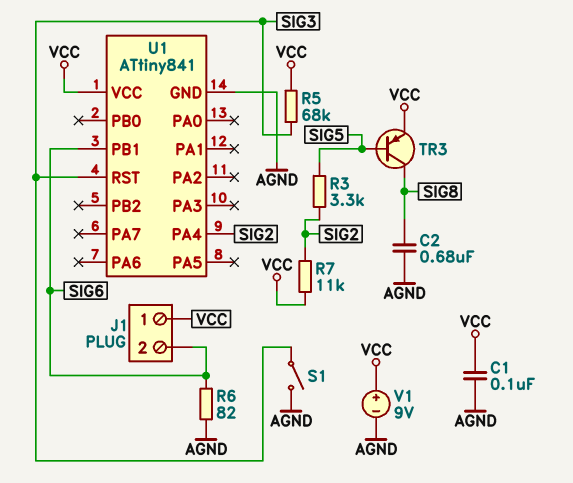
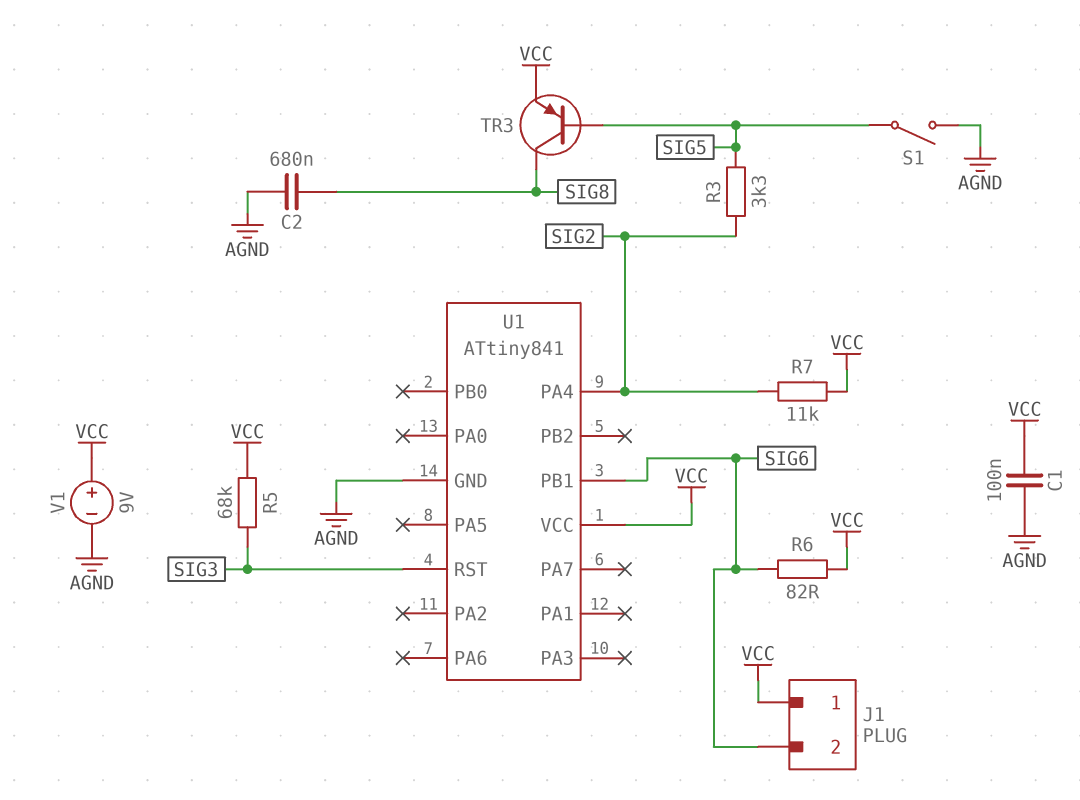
R6: 82 (AGND, SIG6) -> 82 (SIG6, VCC)
S1: switch (AGND, SIG3) -> switch (AGND, SIG5)

